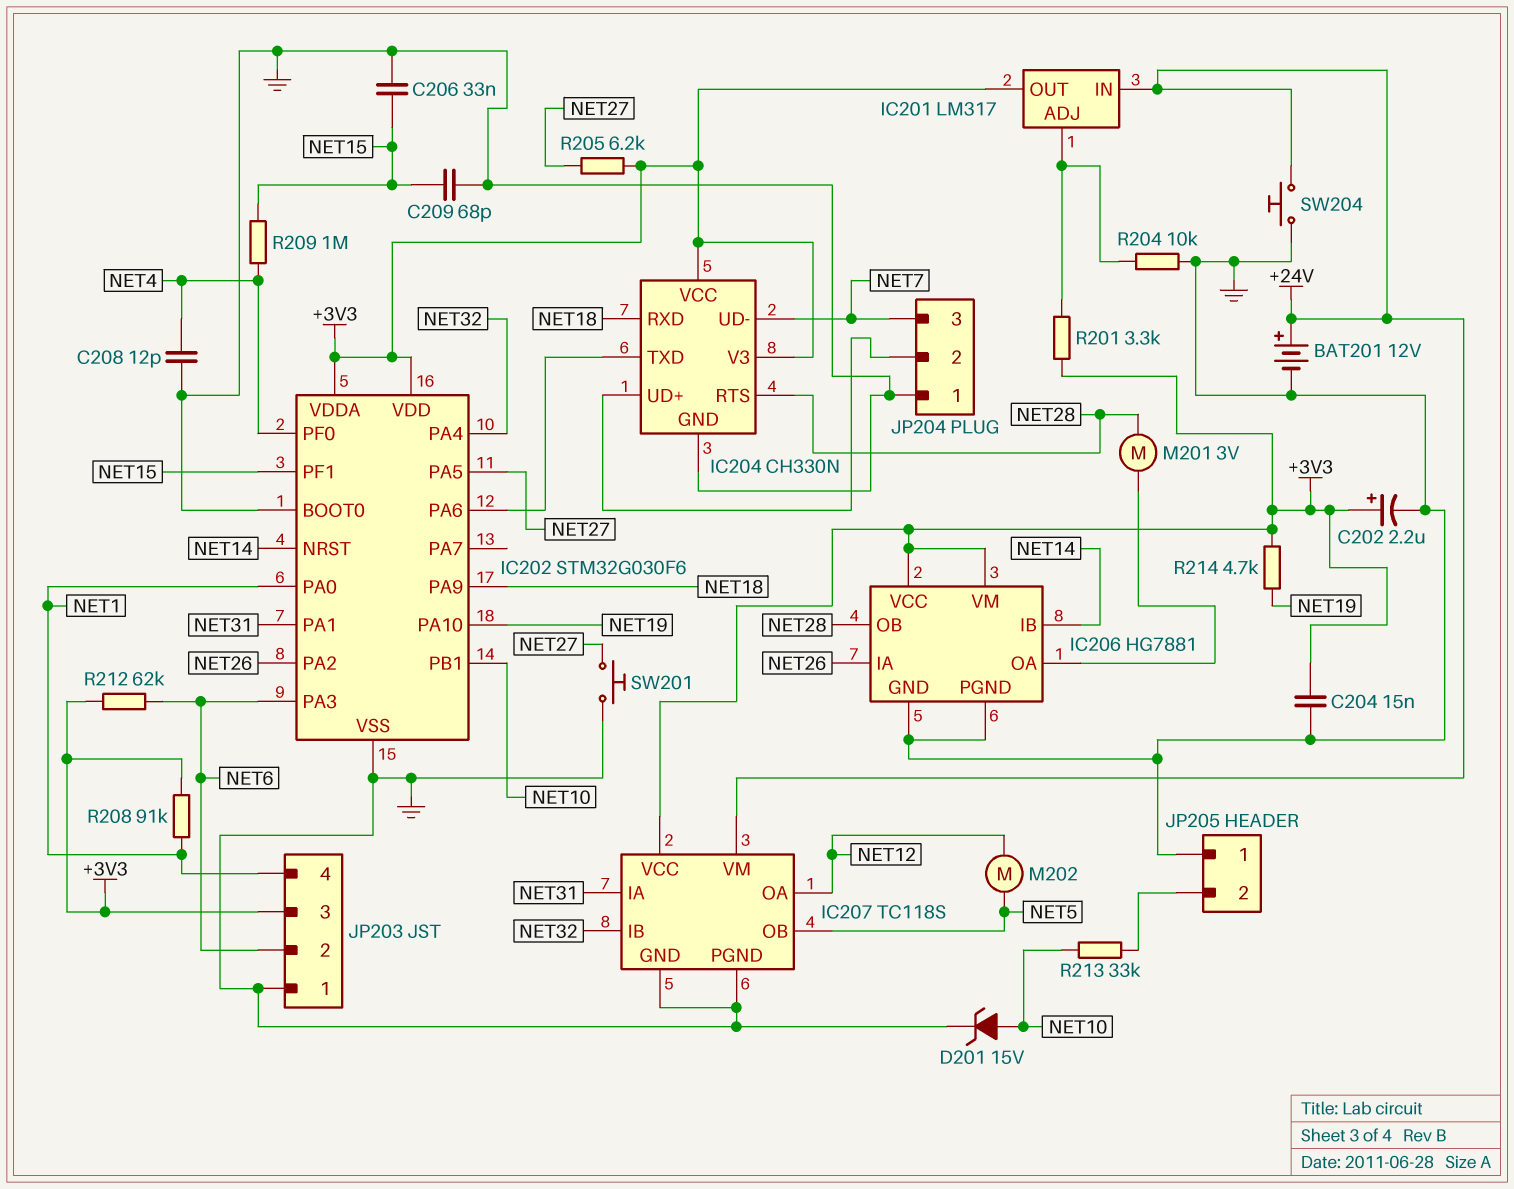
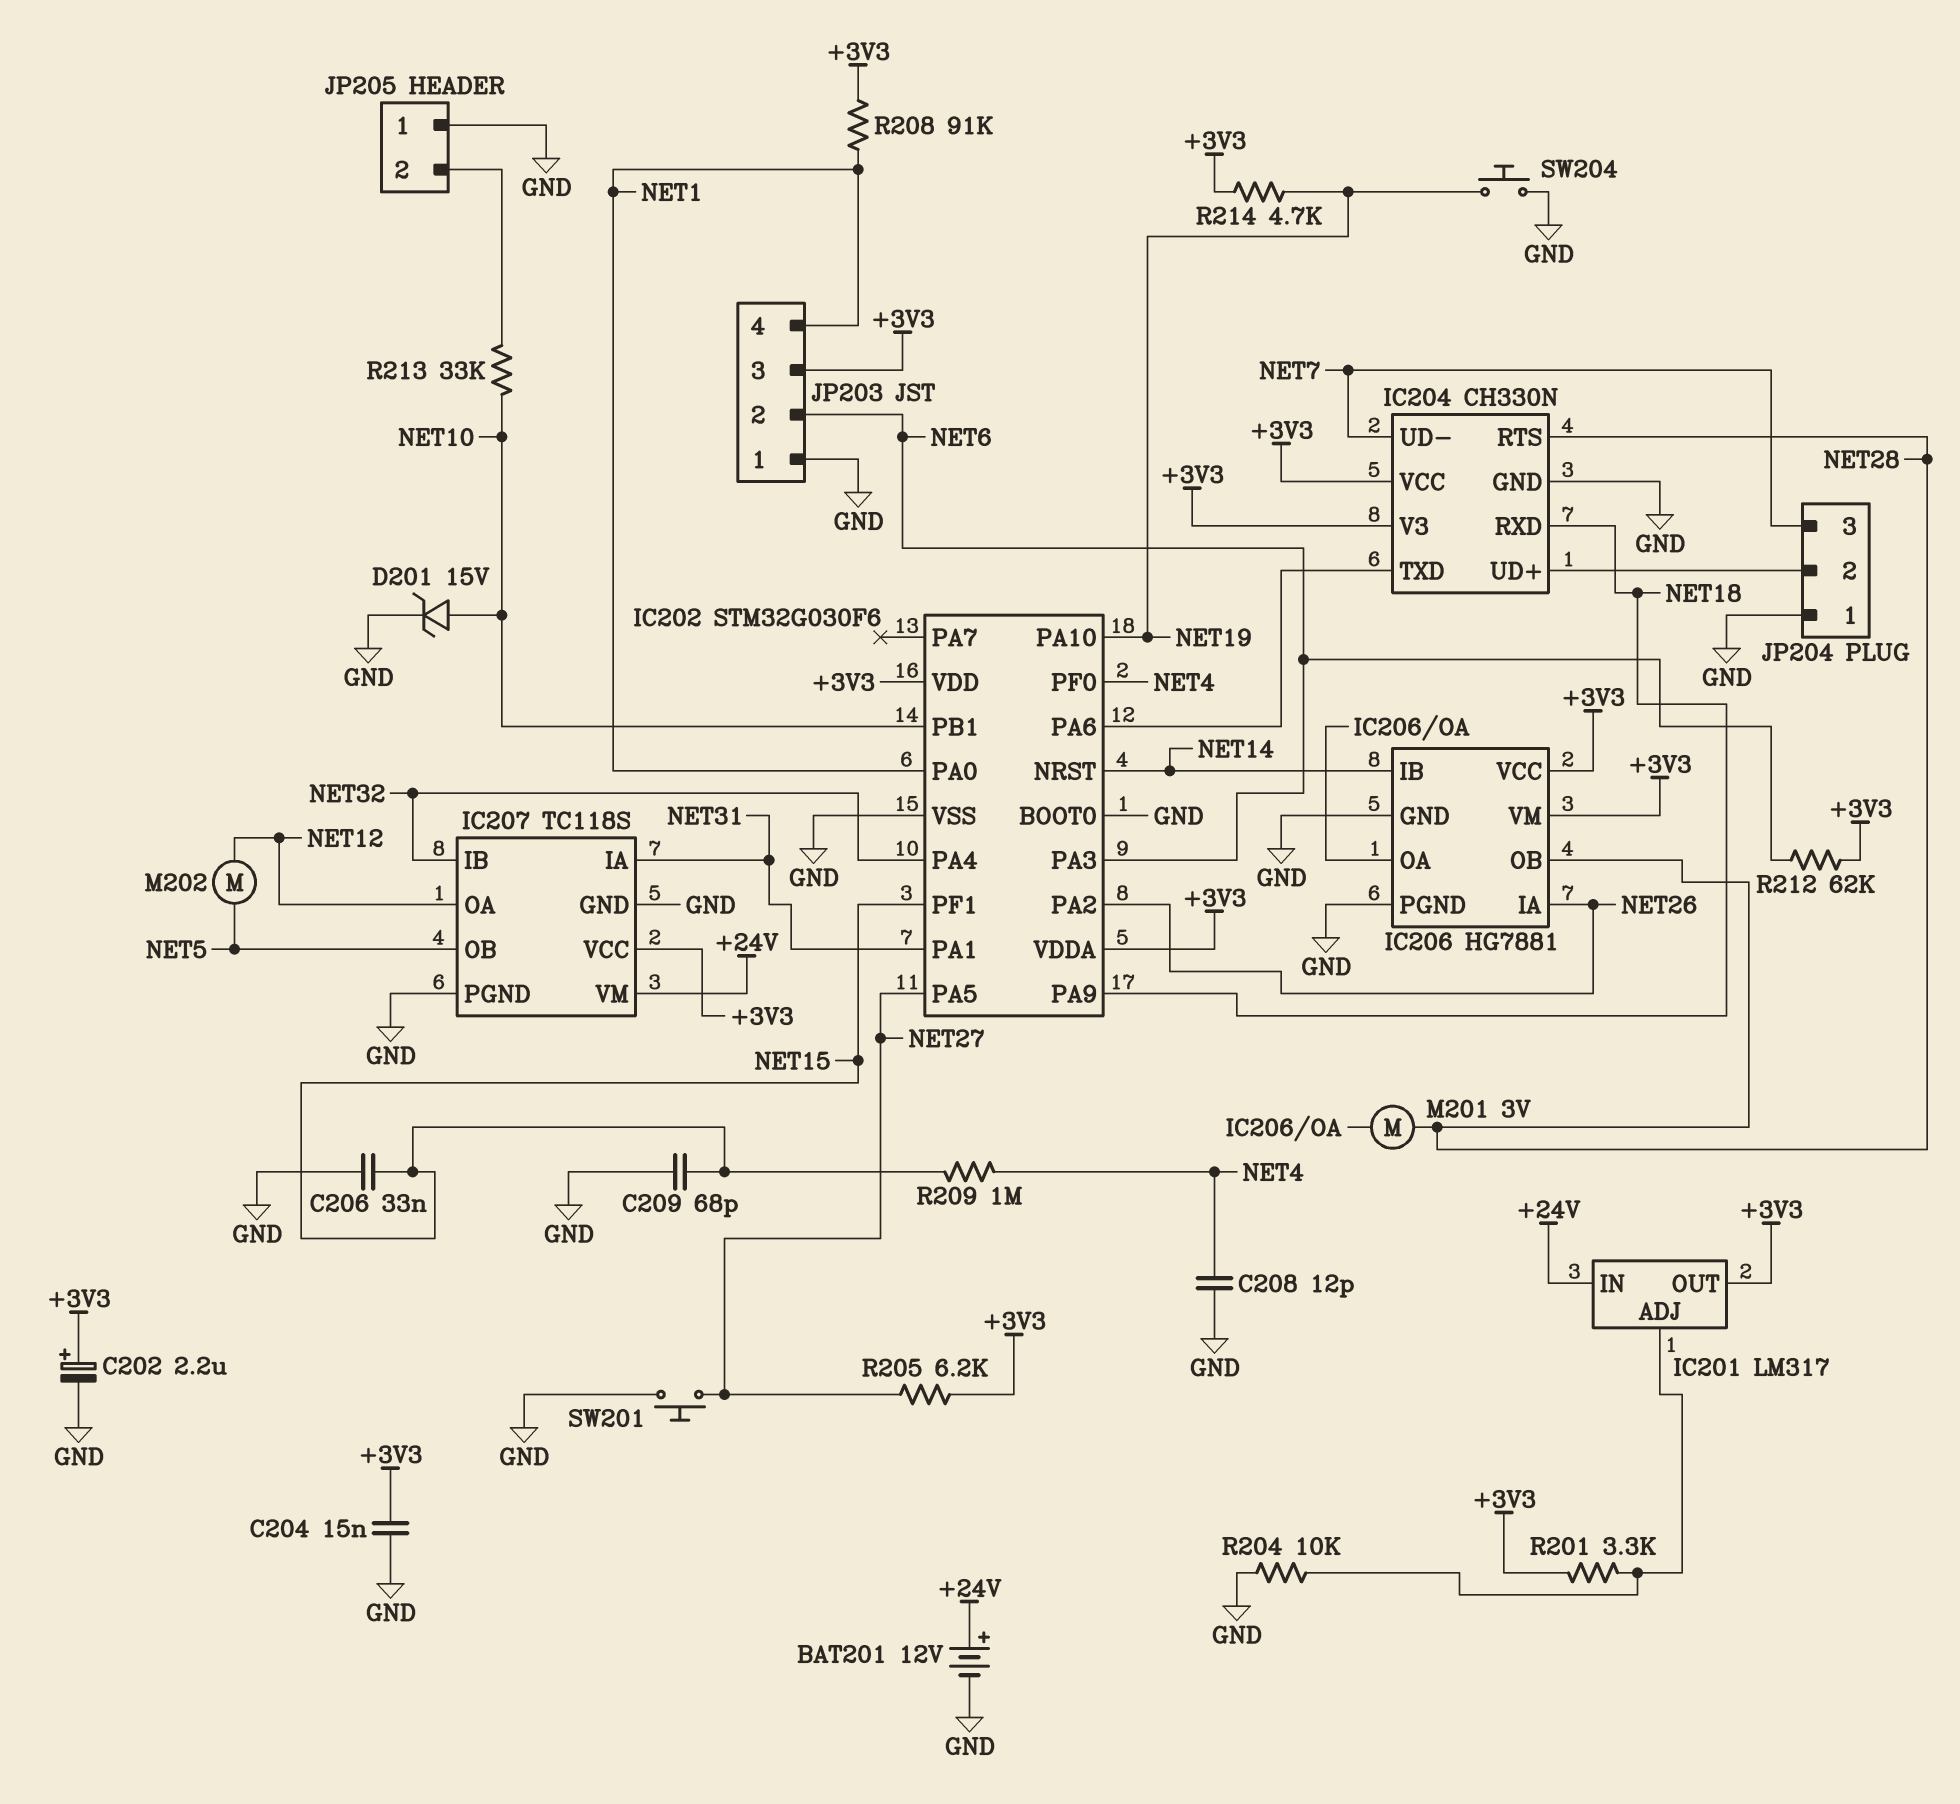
SW204: button (+24V, GND) -> button (GND, NET19)

